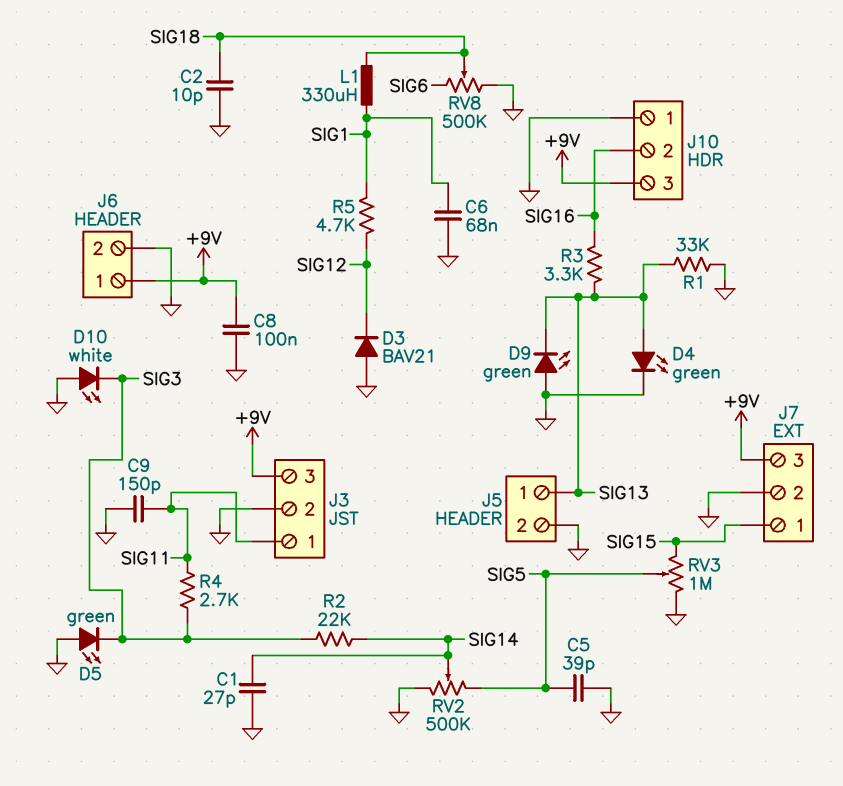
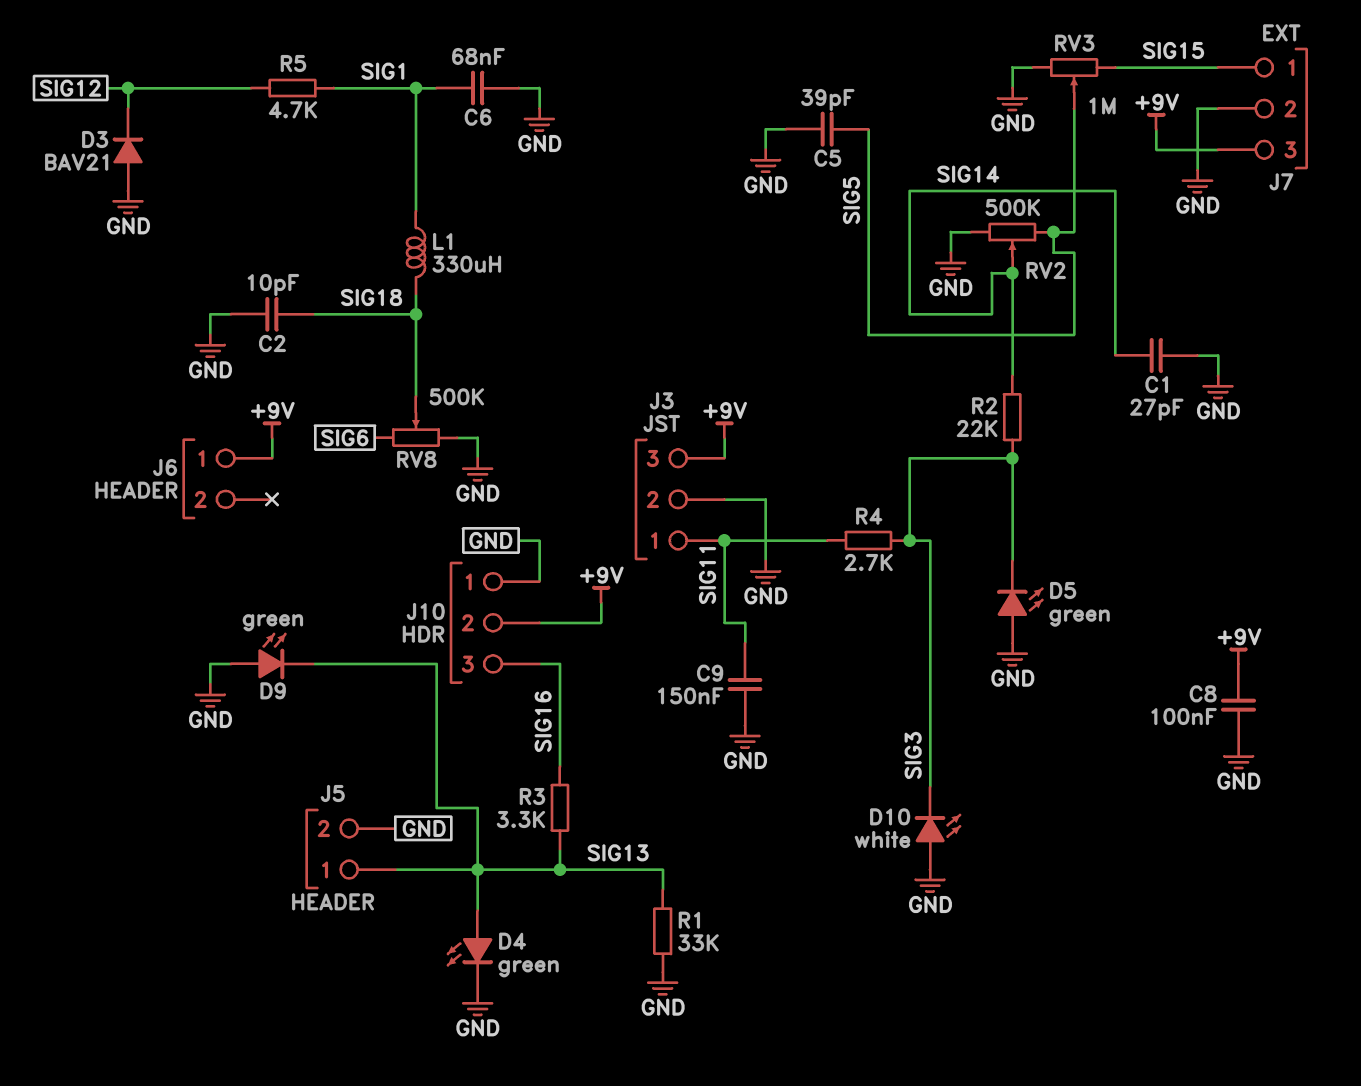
C9: 150pF (GND, SIG11) -> 150nF (GND, SIG11)
J6 pin 2: GND -> none
J10 pin 2: SIG16 -> +9V
J10 pin 3: +9V -> SIG16

